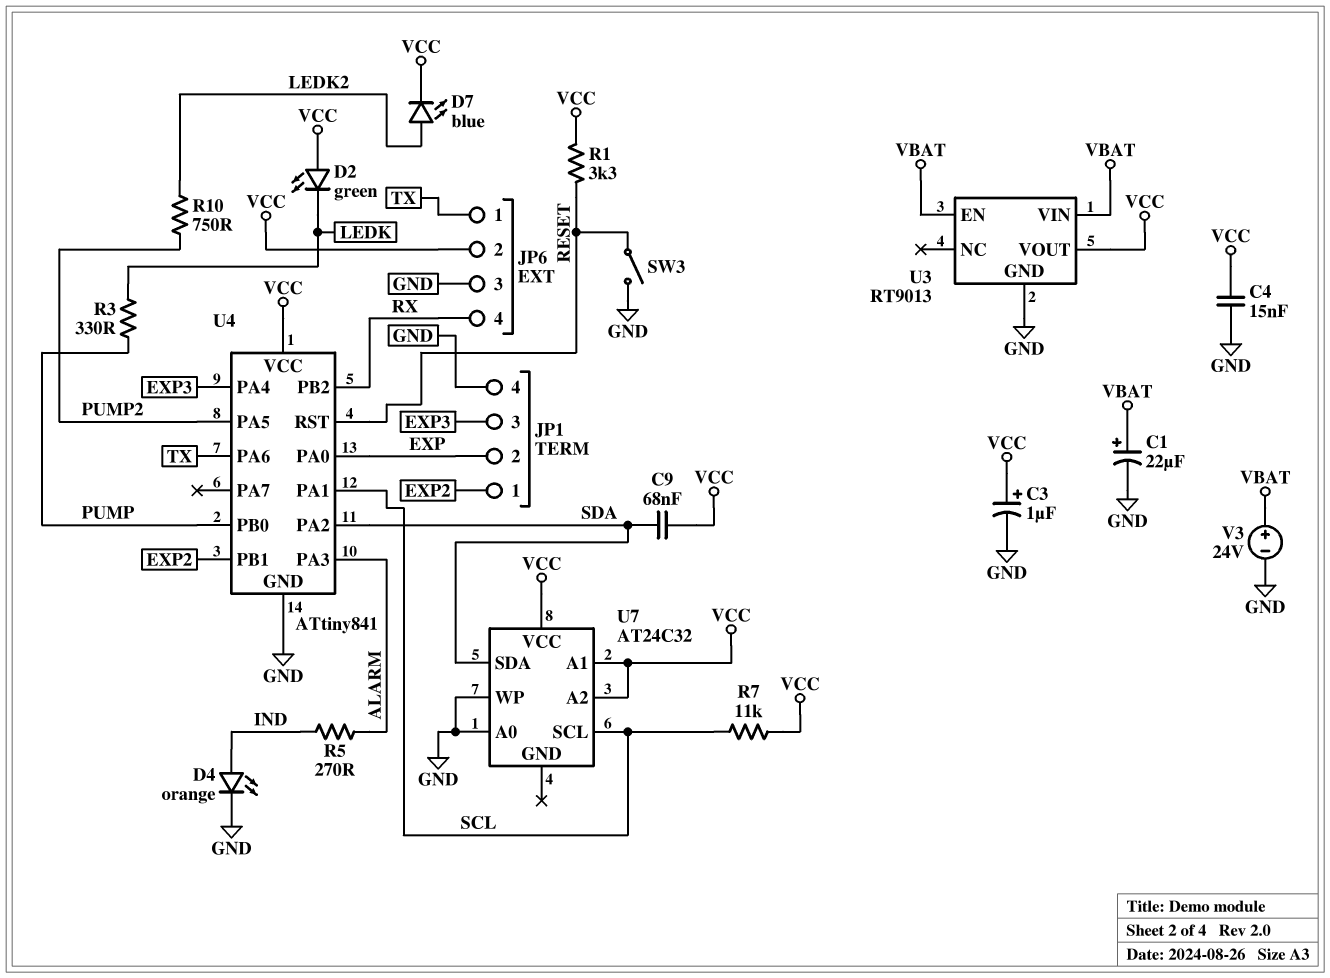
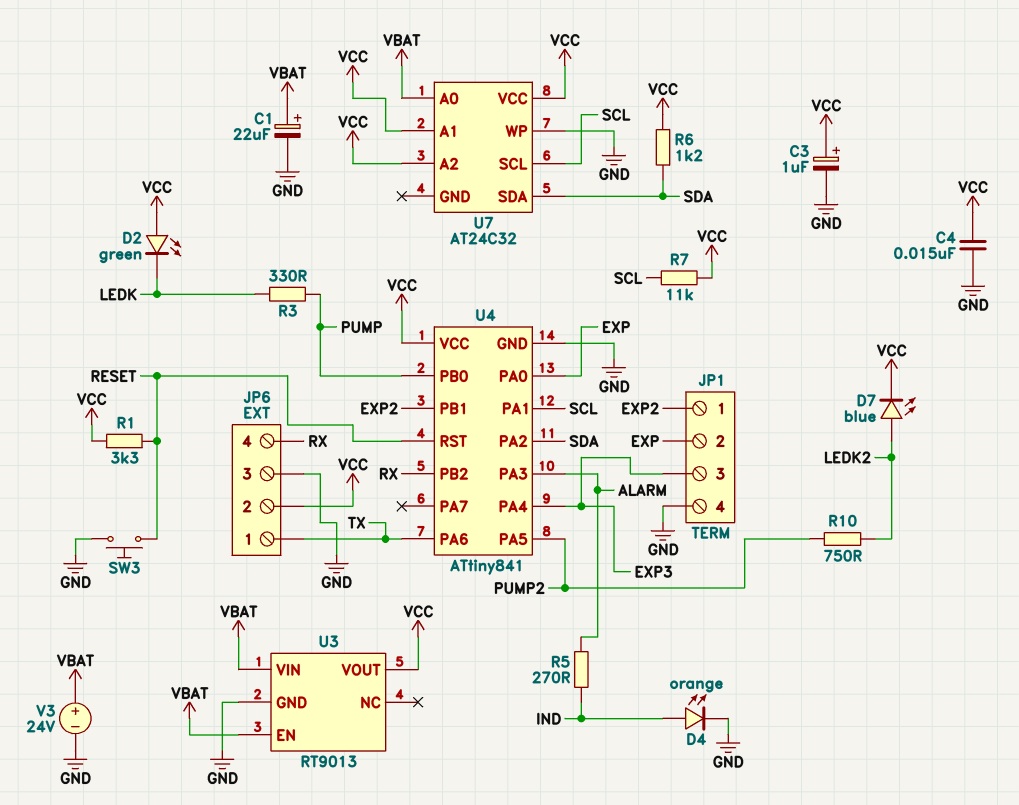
C9: 68nF (SDA, VCC) -> none
R6: none -> 1.2k (SDA, VCC)
SW3: switch (GND, RESET) -> button (GND, RESET)
U7 pin A0: GND -> VBAT

